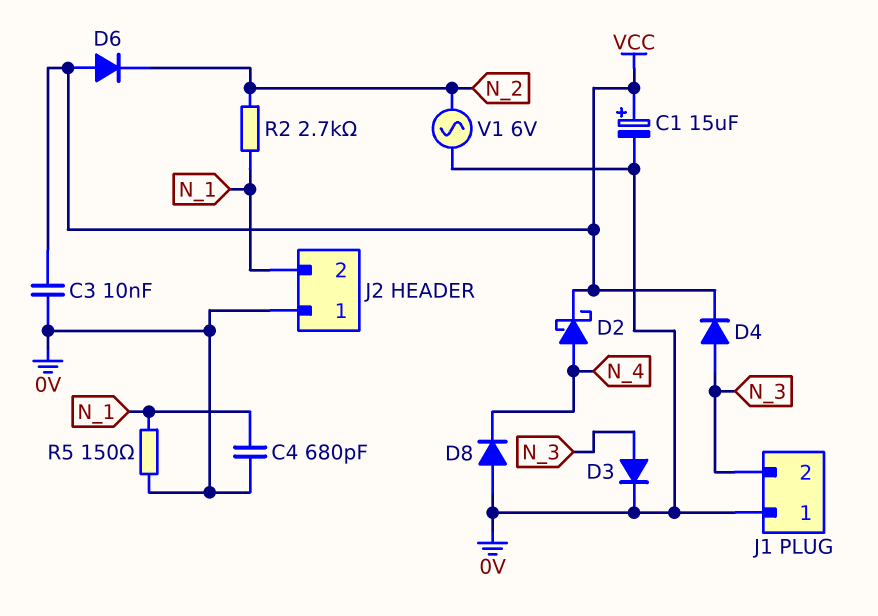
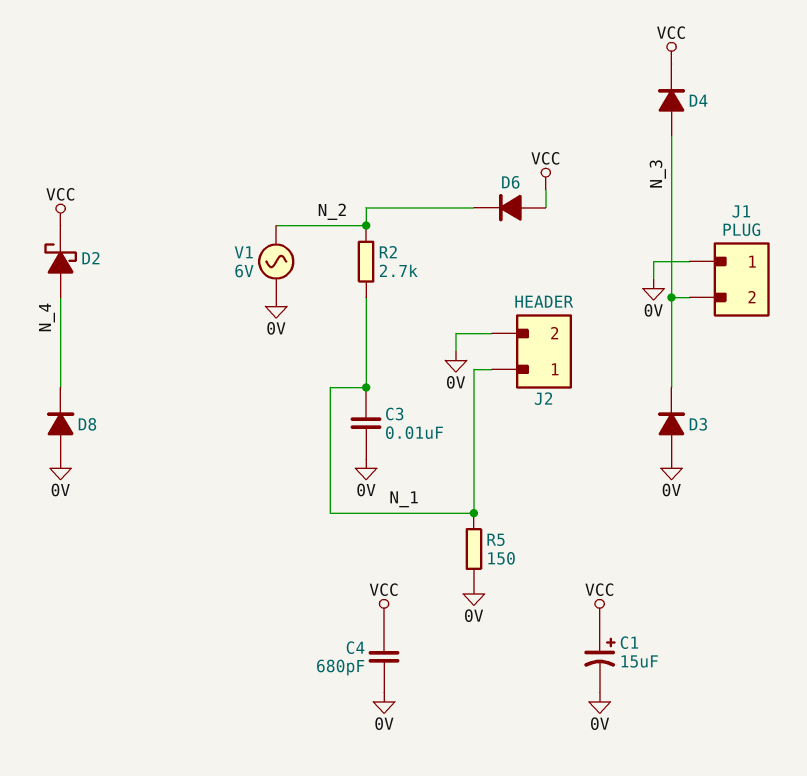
C3: 10nF (0V, VCC) -> 10nF (0V, N_1)
C4: 680pF (0V, N_1) -> 680pF (0V, VCC)
D3: diode (A N_3, K 0V) -> diode (A 0V, K N_3)
J2 pin 1: 0V -> N_1
J2 pin 2: N_1 -> 0V

